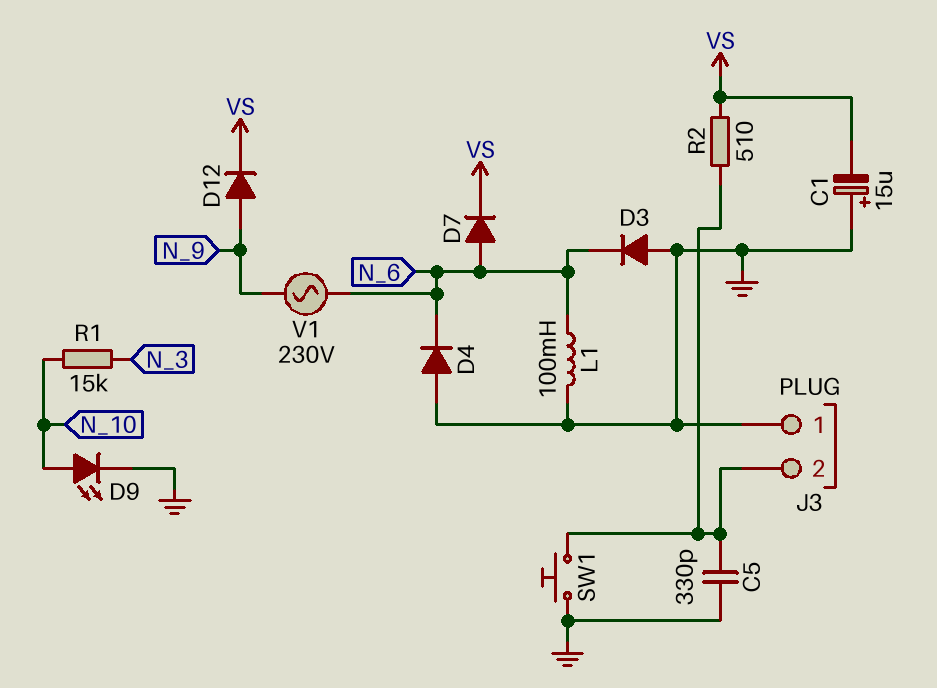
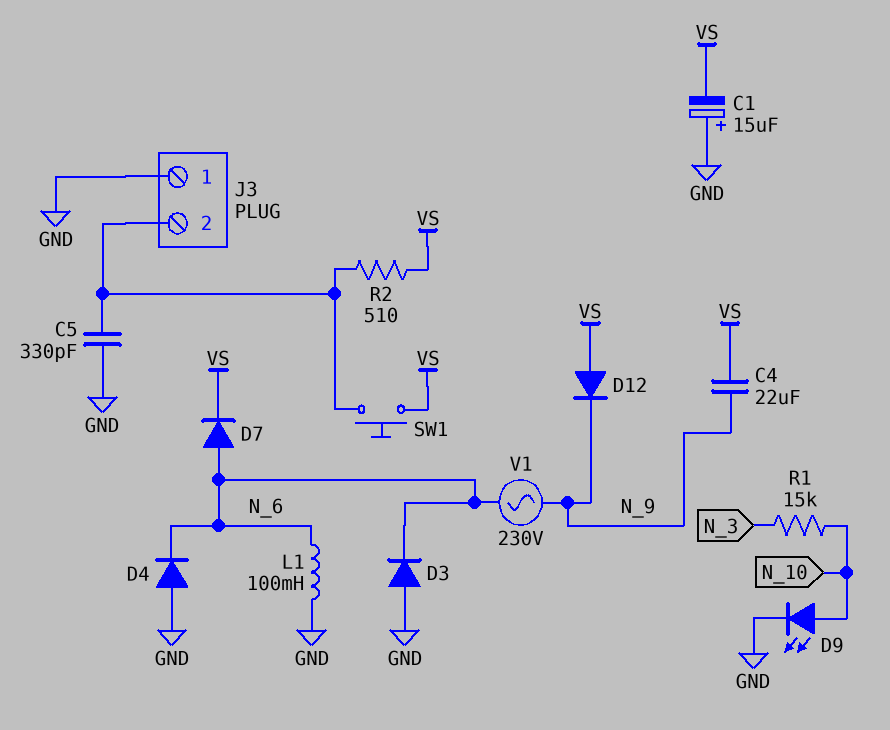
C4: none -> 22uF (N_9, VS)
D12: diode (A N_9, K VS) -> diode (A VS, K N_9)
SW1: button (GND, J3/2) -> button (J3/2, VS)

